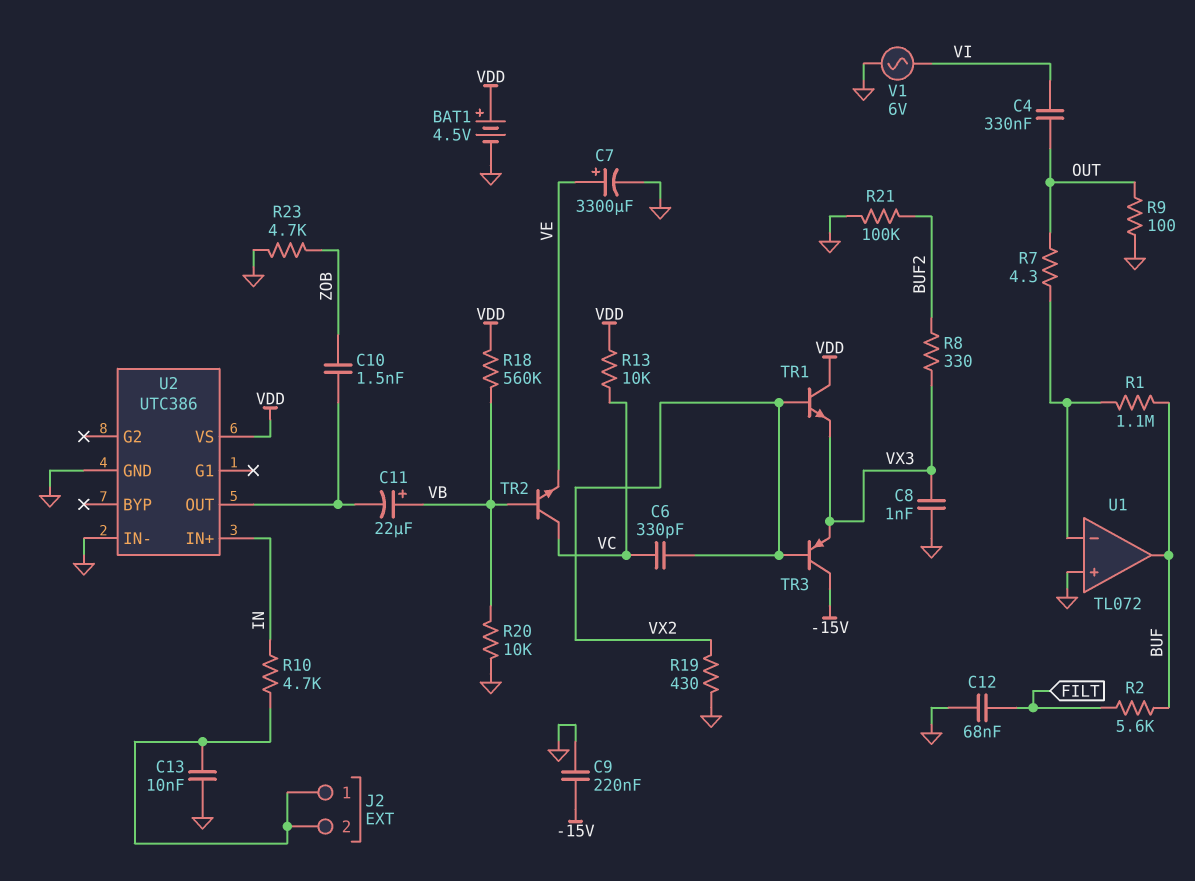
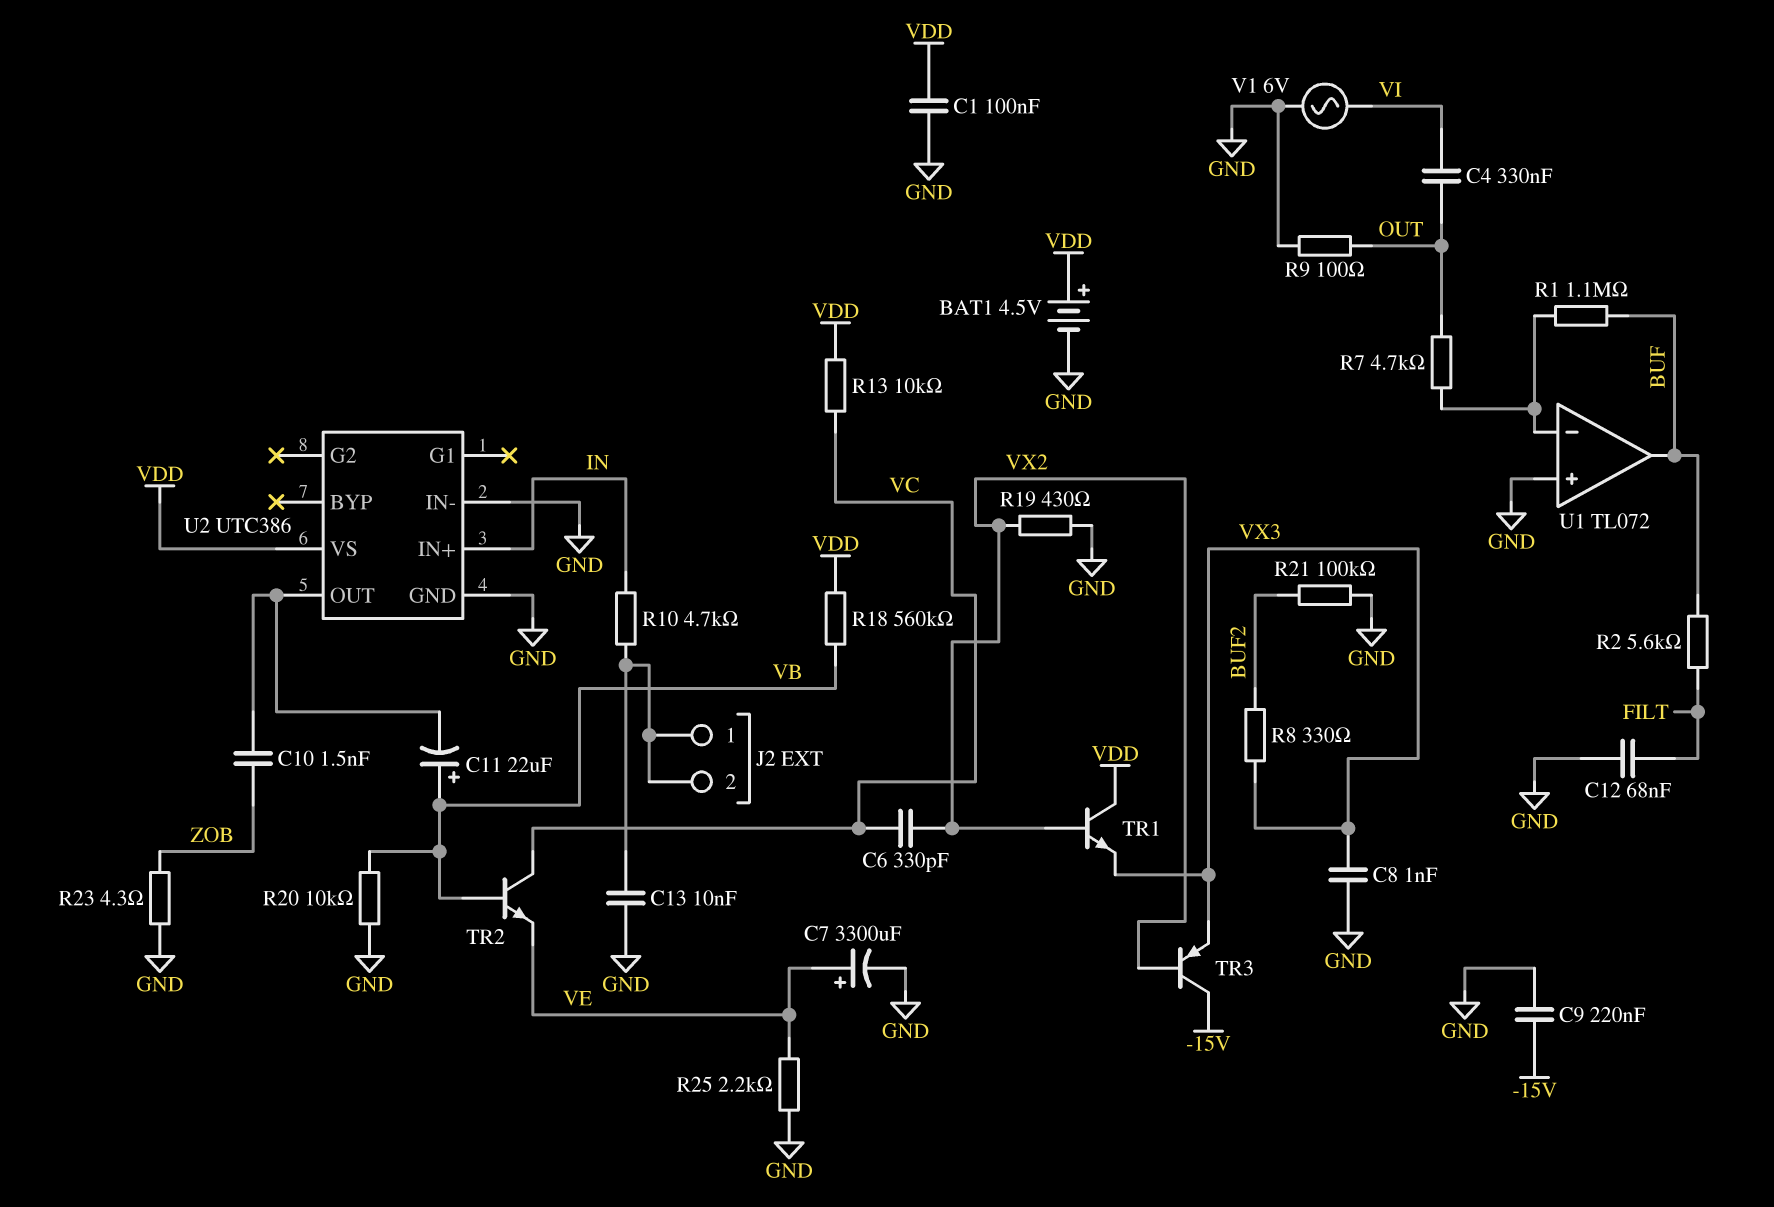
C1: none -> 100nF (GND, VDD)
R7: 4.3 (OUT, U1/in-) -> 4.7k (OUT, U1/in-)
R23: 4.7k (GND, ZOB) -> 4.3 (GND, ZOB)
R25: none -> 2.2k (GND, VE)

